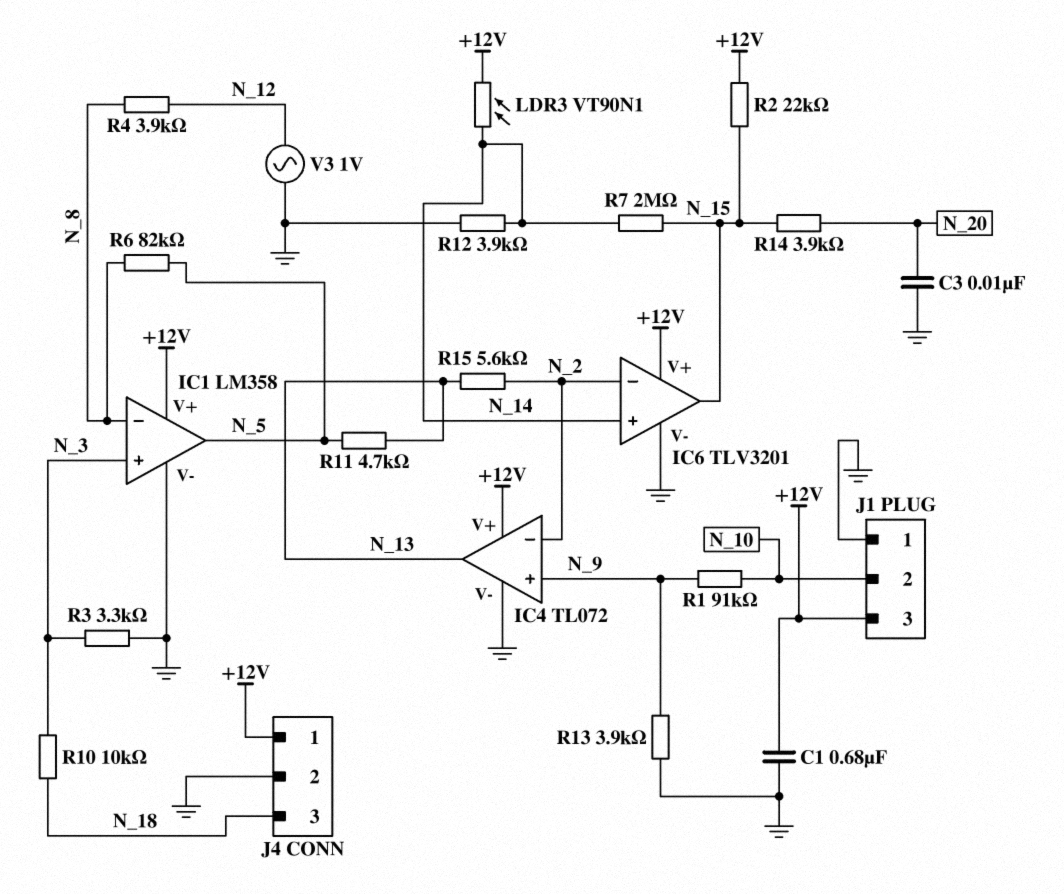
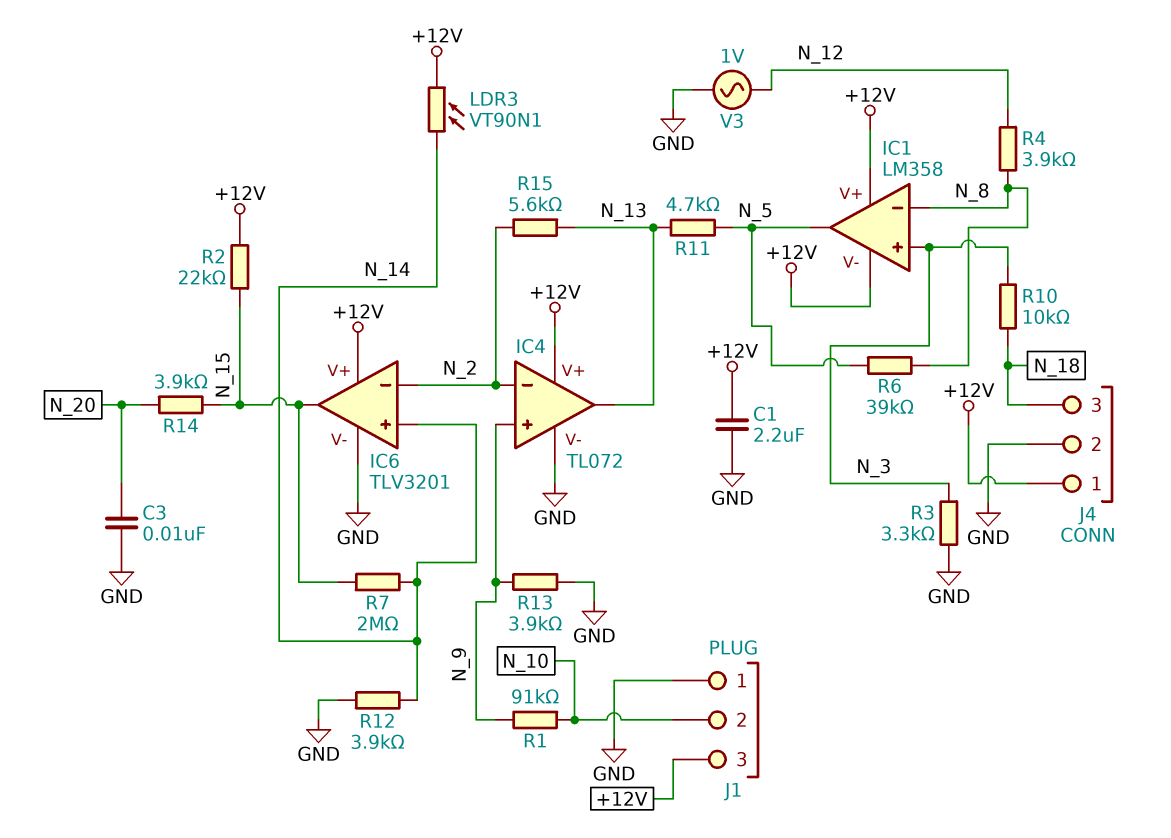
C1: 680nF (+12V, GND) -> 2.2uF (+12V, GND)
IC1 pin V-: GND -> +12V
R6: 82k (N_5, N_8) -> 39k (N_5, N_8)

